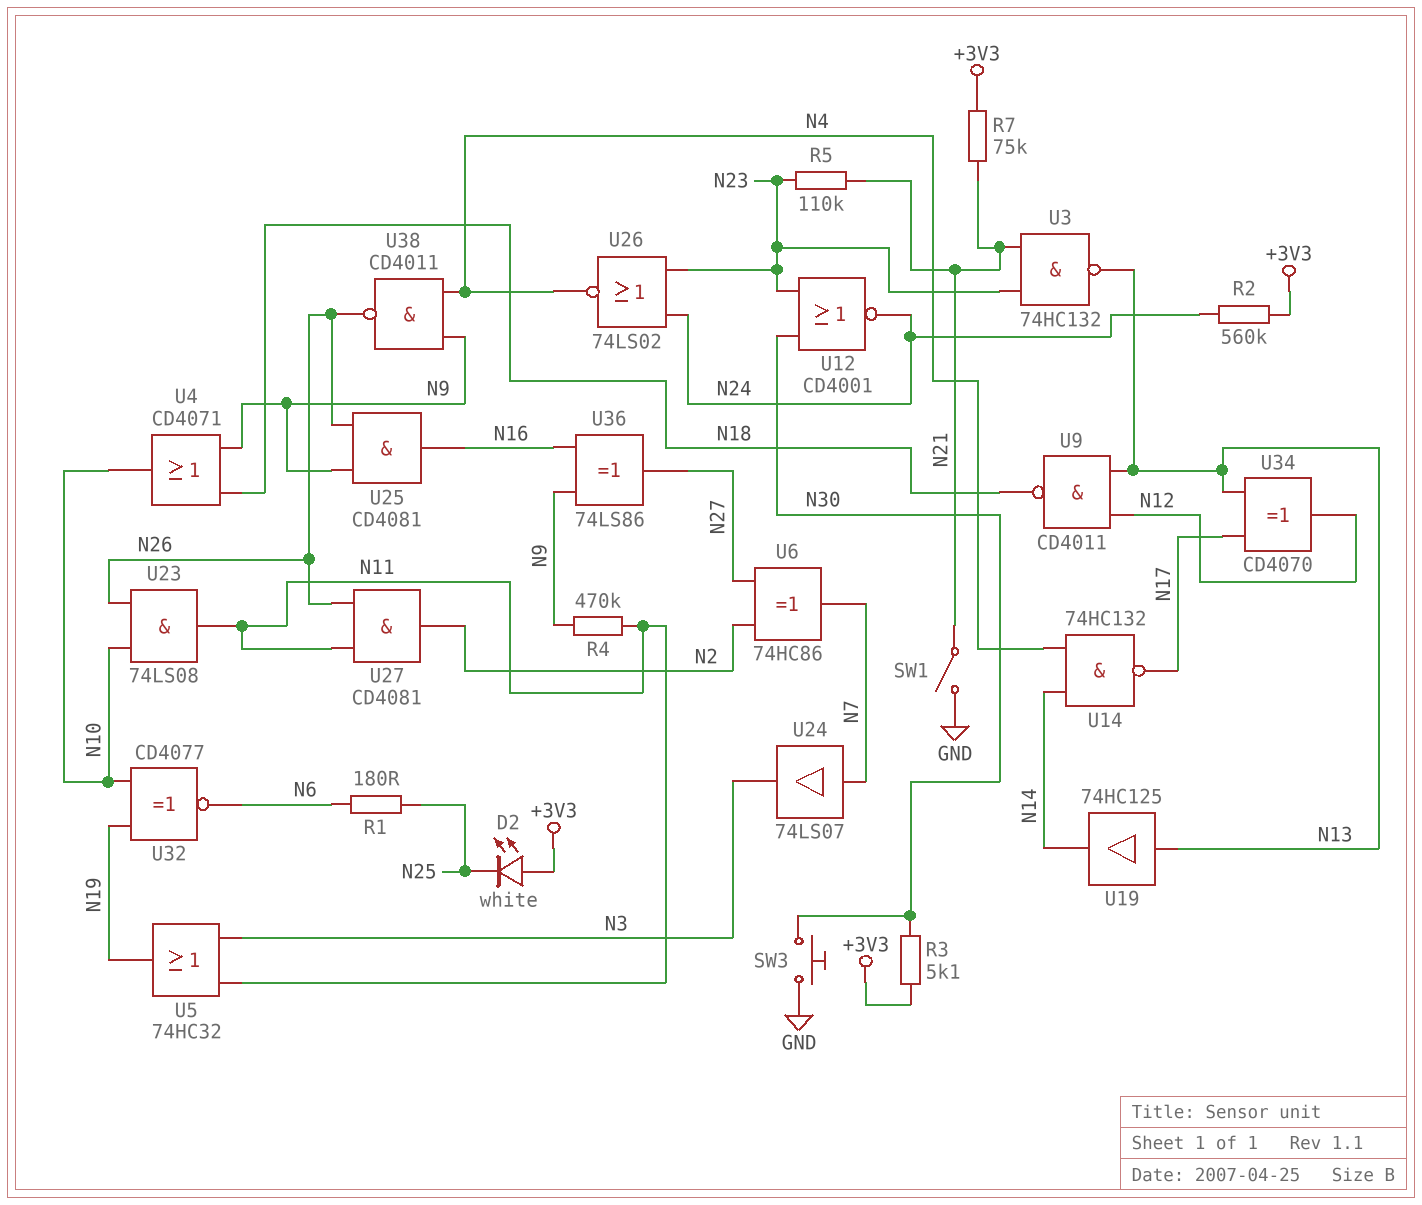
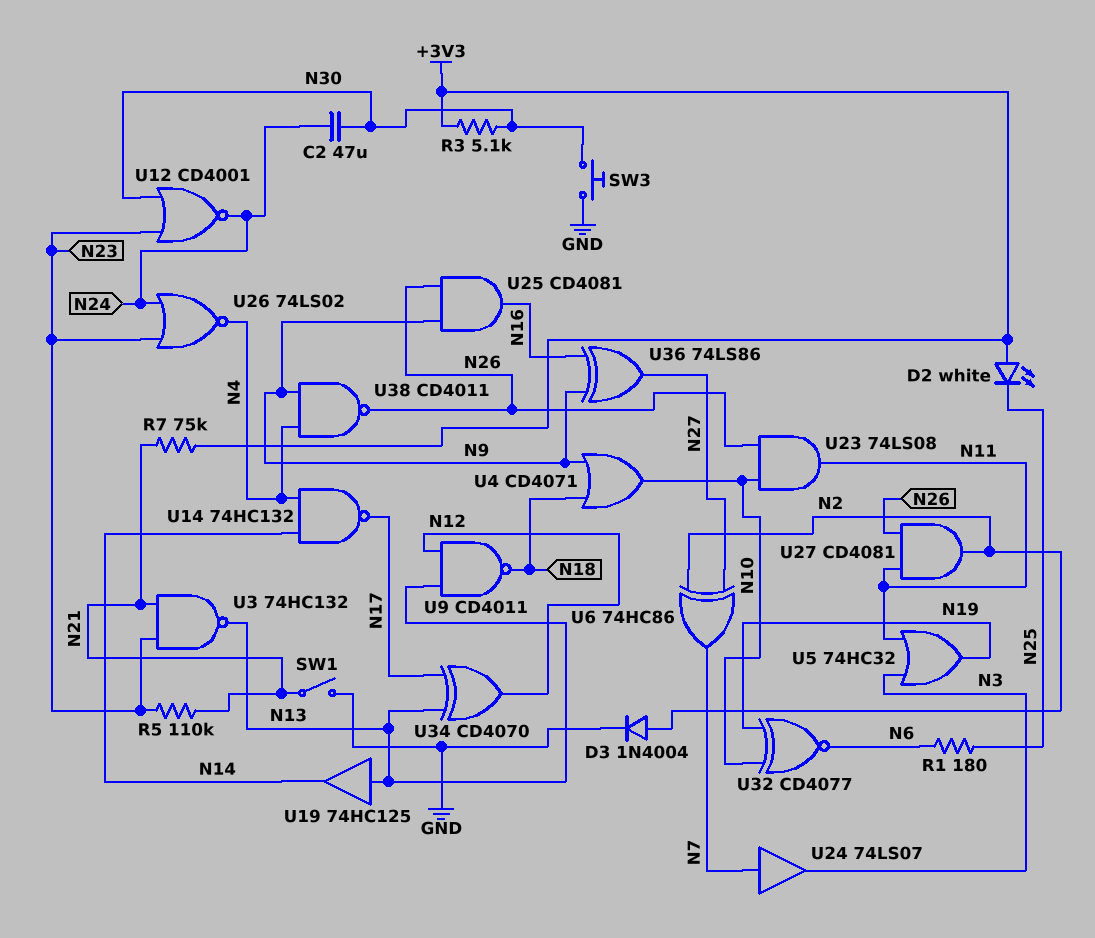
C2: none -> 47uF (N24, N30)
D3: none -> diode 1N4004 (A N2, K GND)
R2: 560k (+3V3, N24) -> none
R4: 470k (N9, N11) -> none

